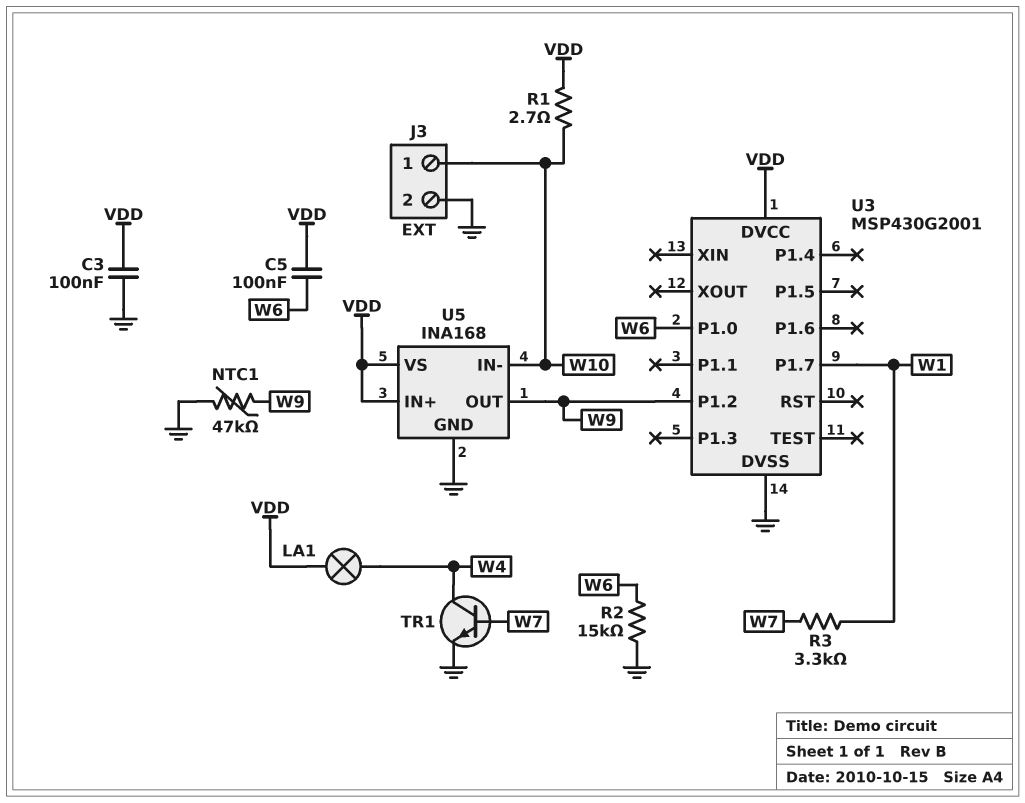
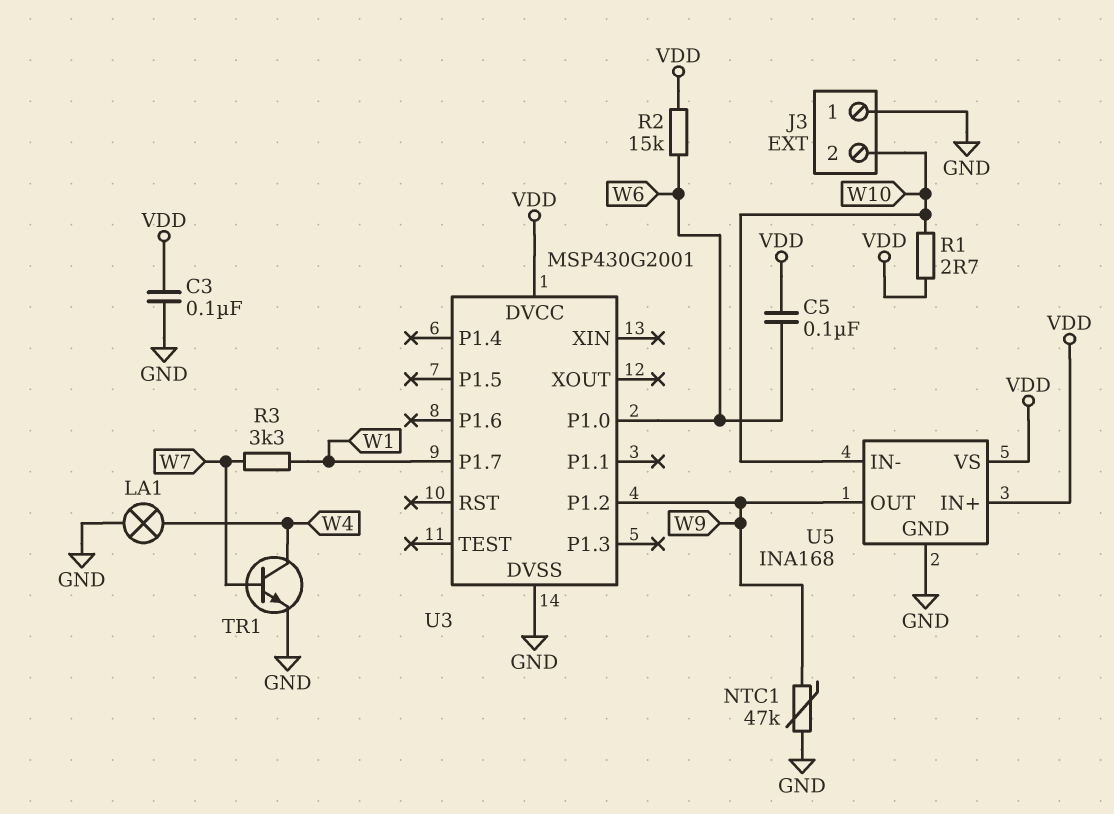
J3 pin 1: W10 -> GND
J3 pin 2: GND -> W10
LA1: lamp (VDD, W4) -> lamp (GND, W4)
R2: 15k (GND, W6) -> 15k (VDD, W6)

